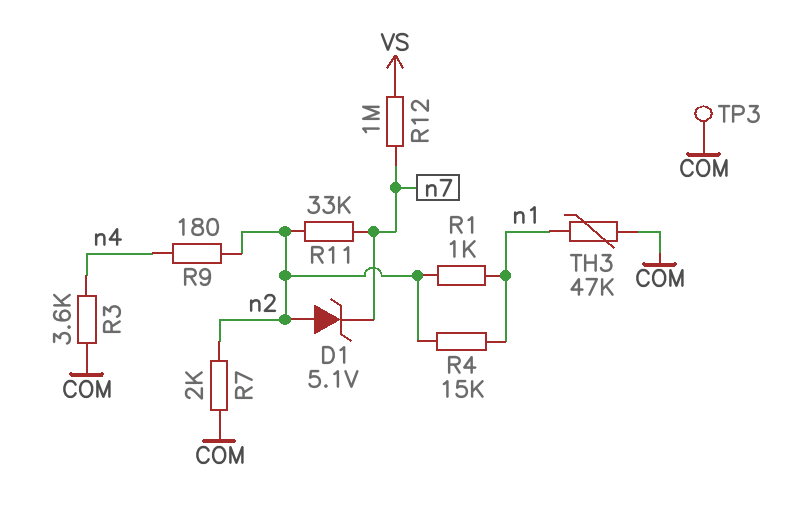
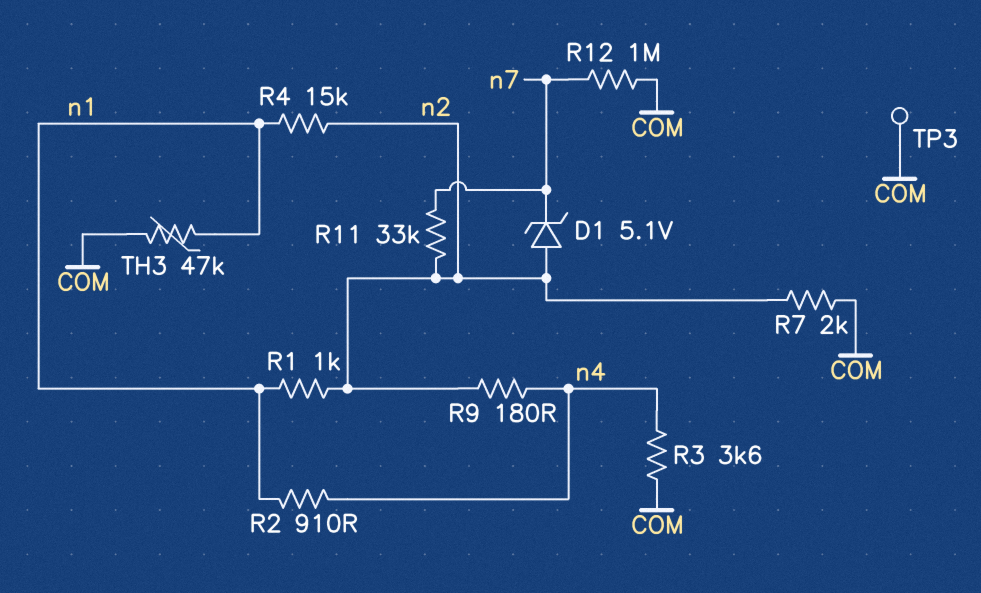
R2: none -> 910 (n1, n4)
R12: 1M (VS, n7) -> 1M (COM, n7)

